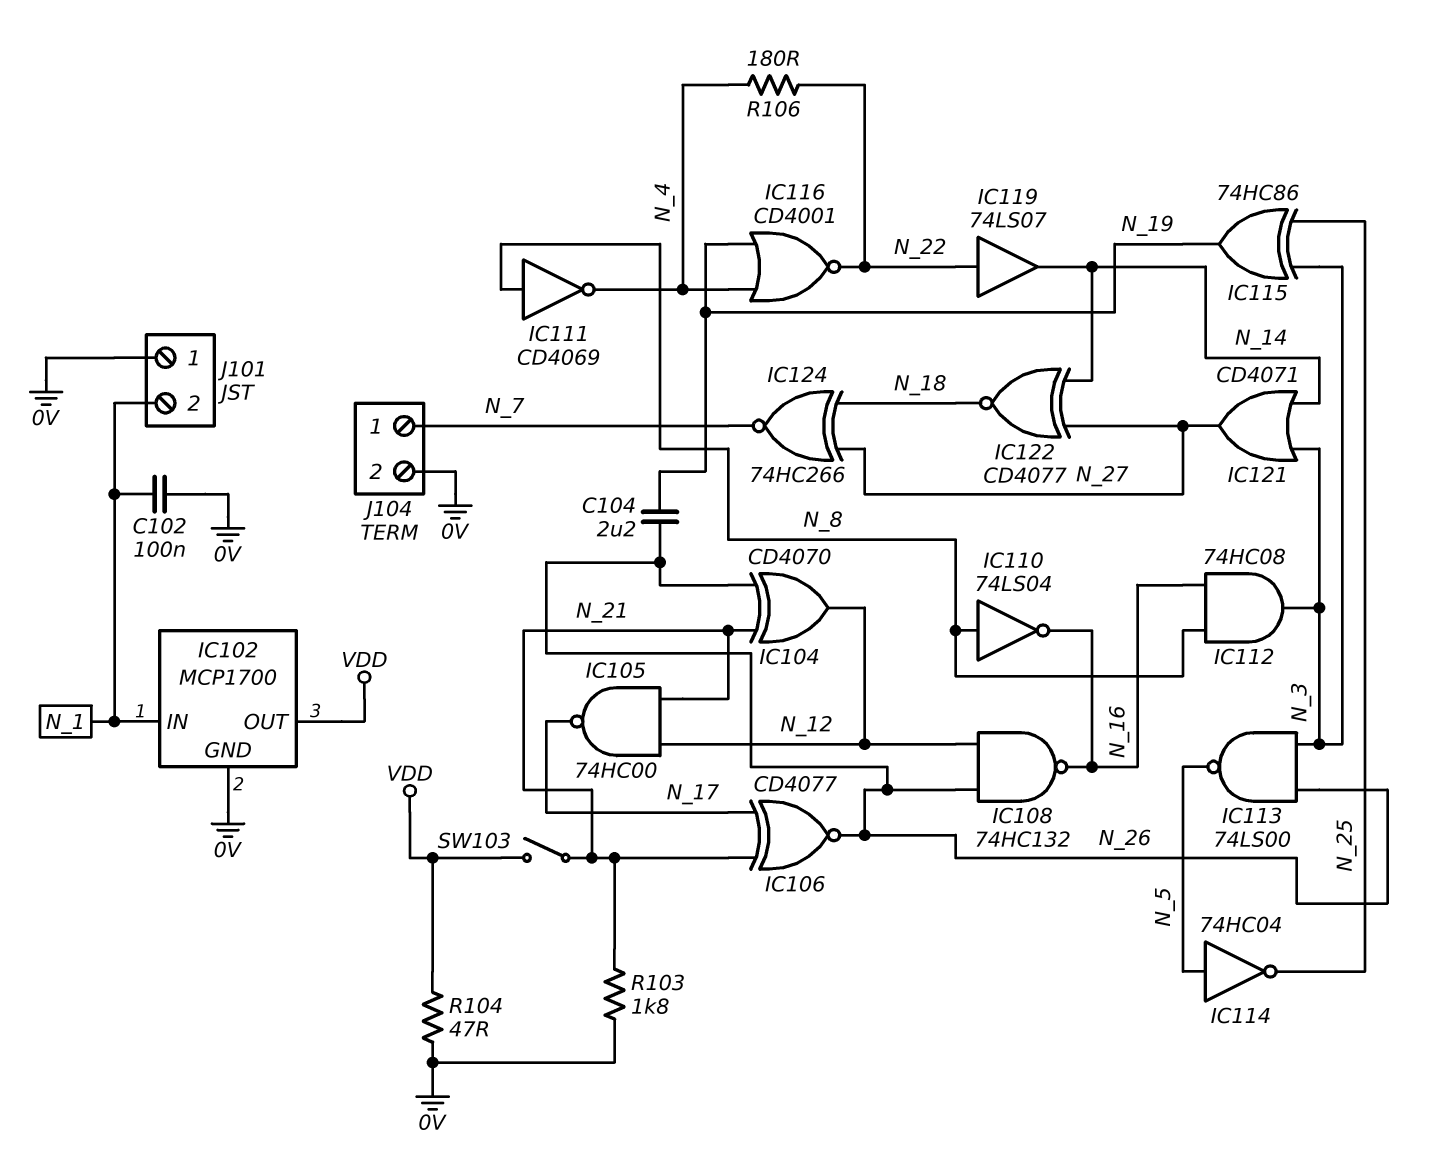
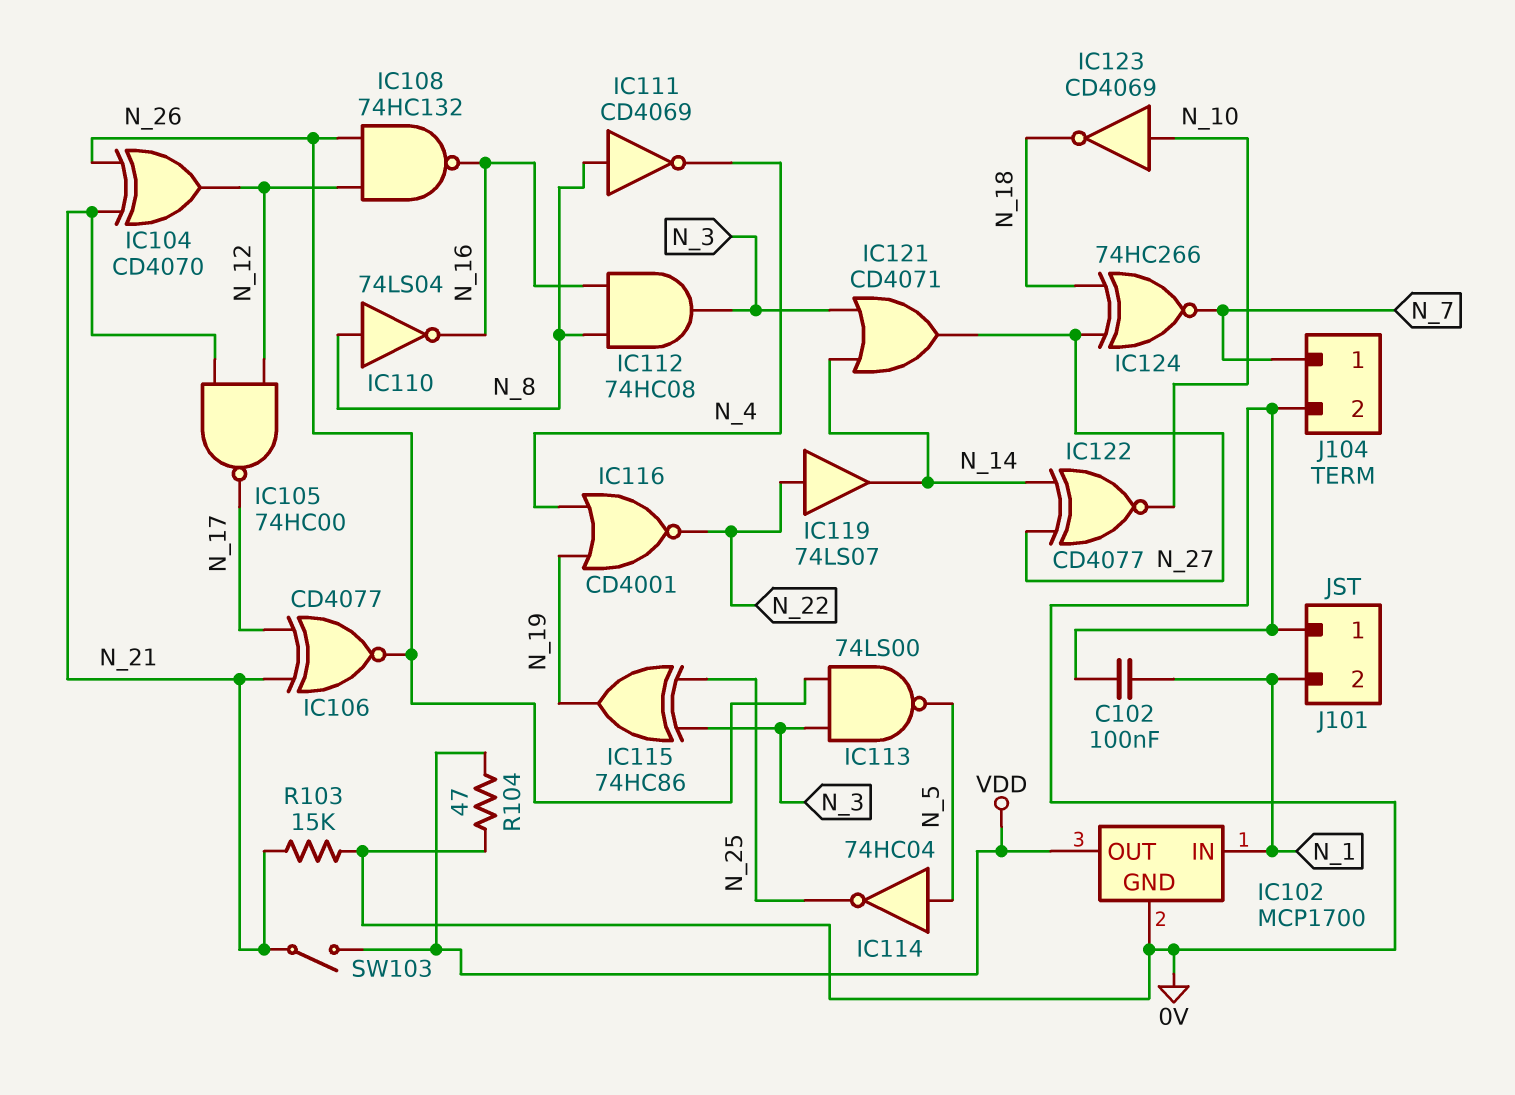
C104: 2.2uF (N_19, N_26) -> none
IC122: XNOR CD4077 (in N_14, in N_27, out N_18) -> XNOR CD4077 (in N_14, in N_27, out N_10)
IC123: none -> NOT CD4069 (in N_10, out N_18)
R103: 1.8k (0V, N_21) -> 15k (0V, N_21)
R106: 180 (N_4, N_22) -> none

